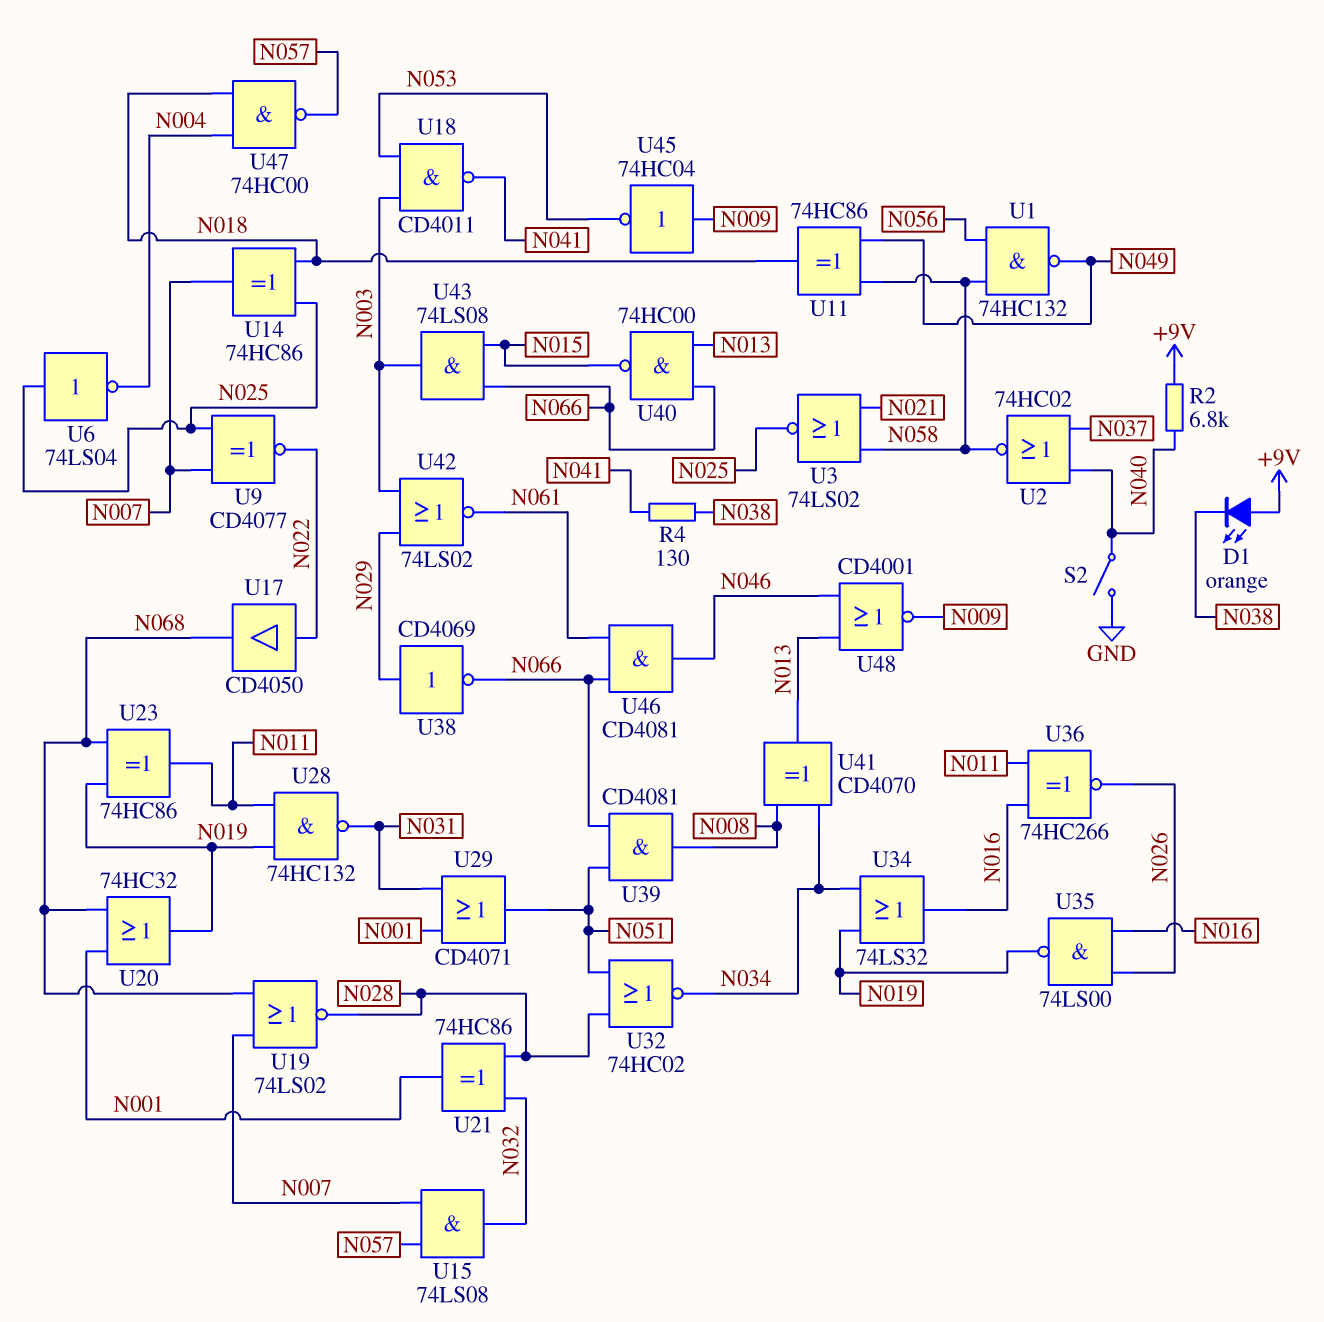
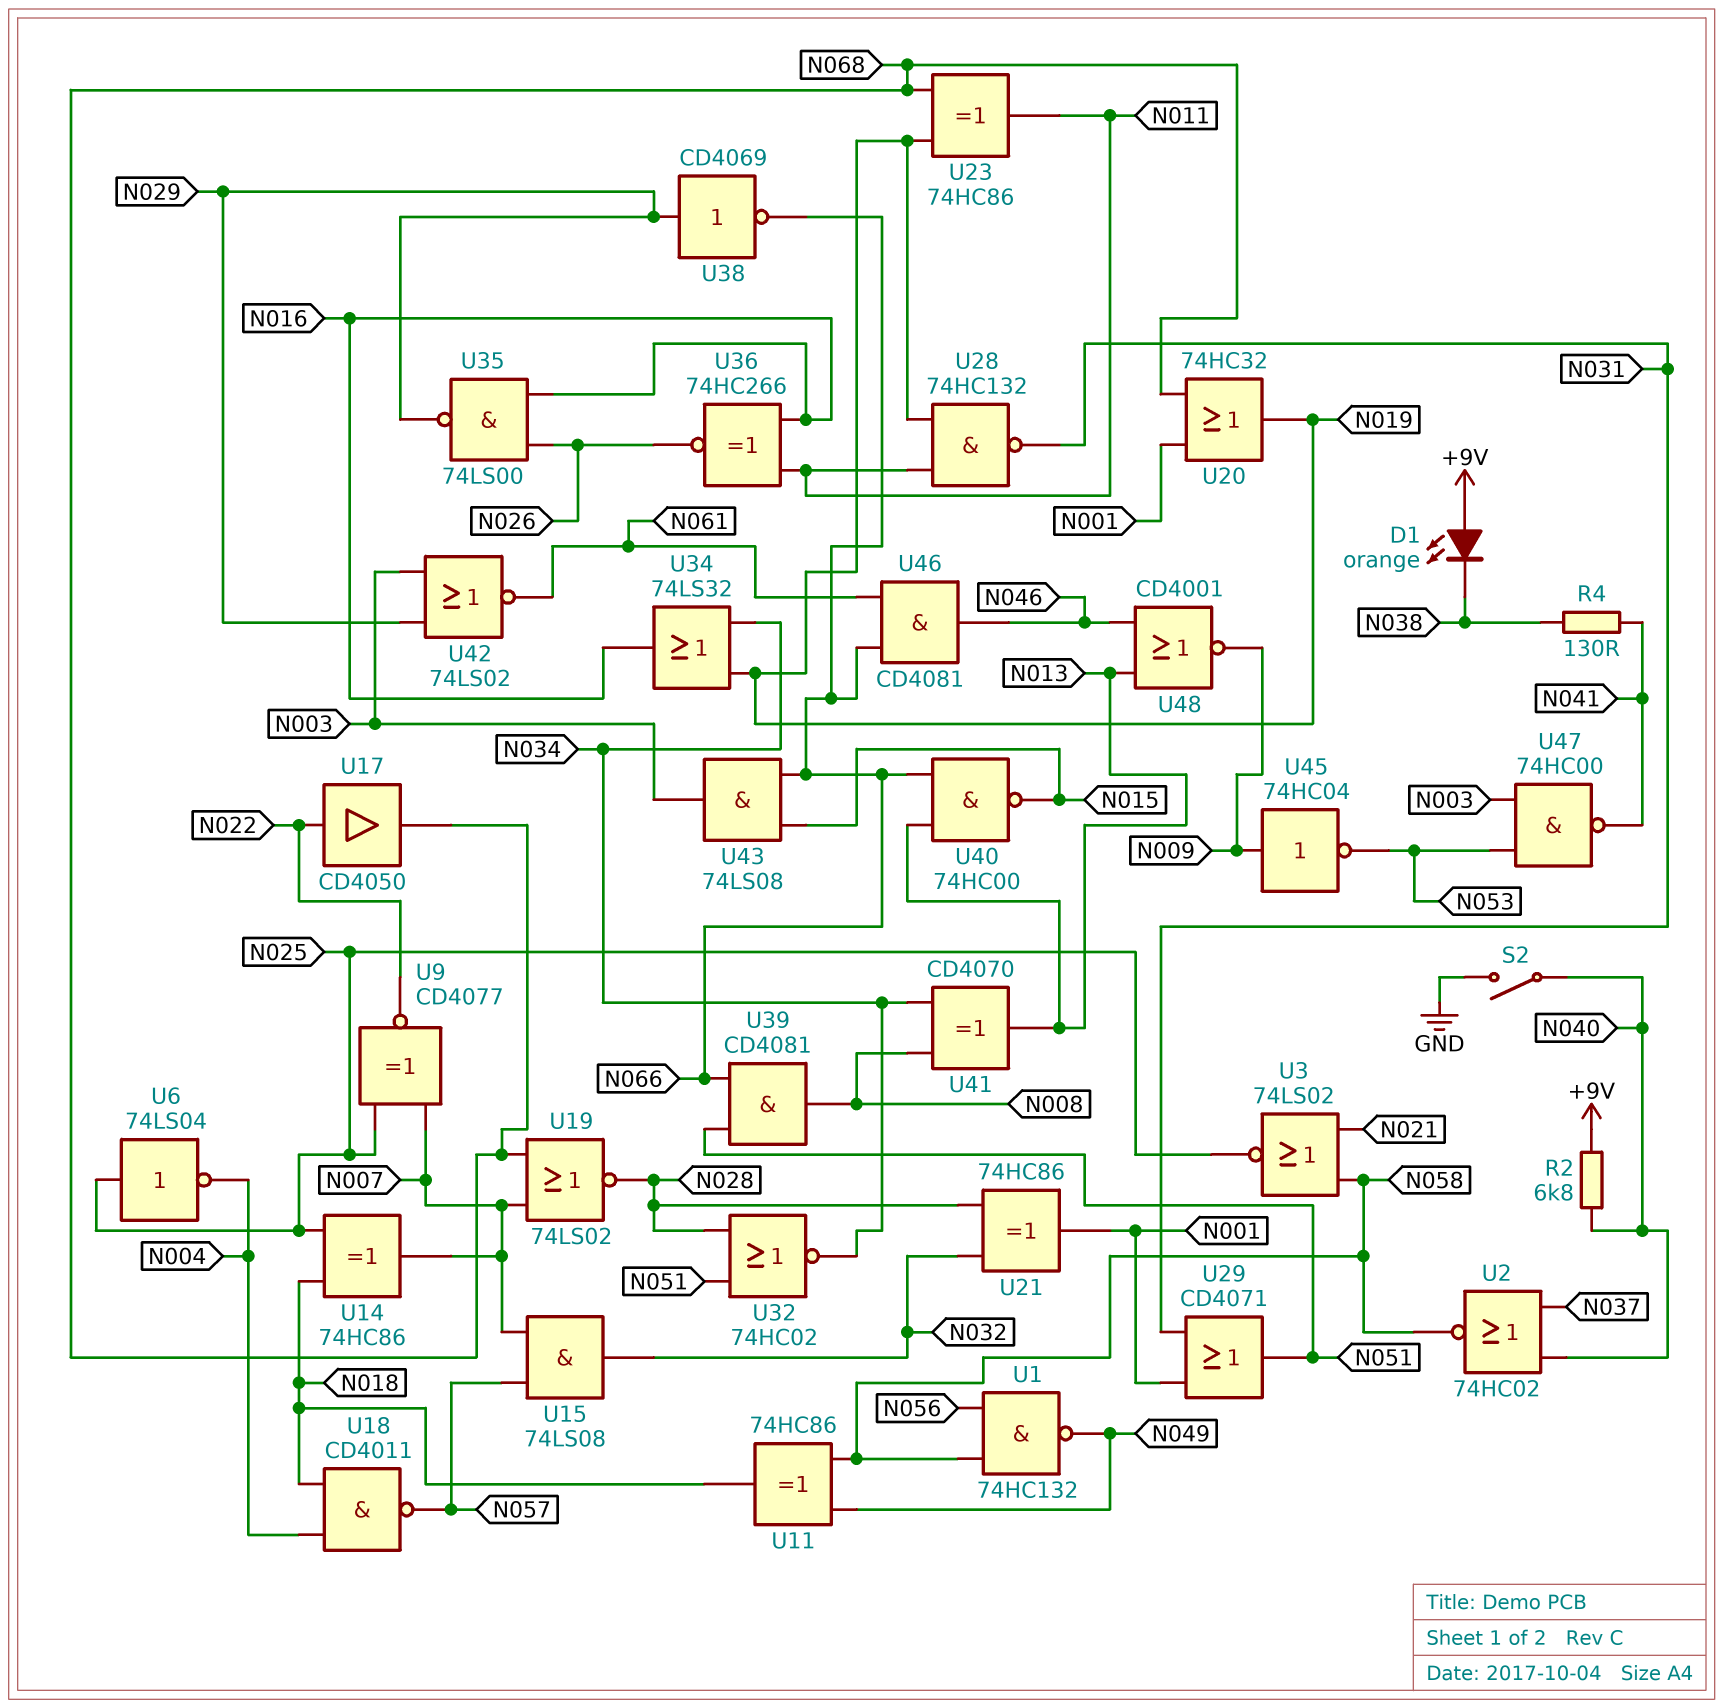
U18: NAND CD4011 (in N003, in N053, out N041) -> NAND CD4011 (in N004, in N018, out N057)
U35: NAND 74LS00 (in N016, in N026, out N019) -> NAND 74LS00 (in N016, in N026, out N029)
U47: NAND 74HC00 (in N004, in N018, out N057) -> NAND 74HC00 (in N003, in N053, out N041)

